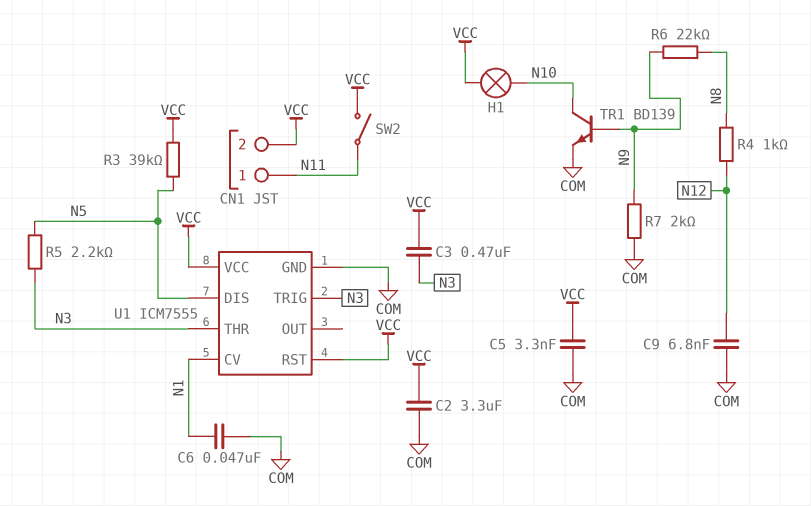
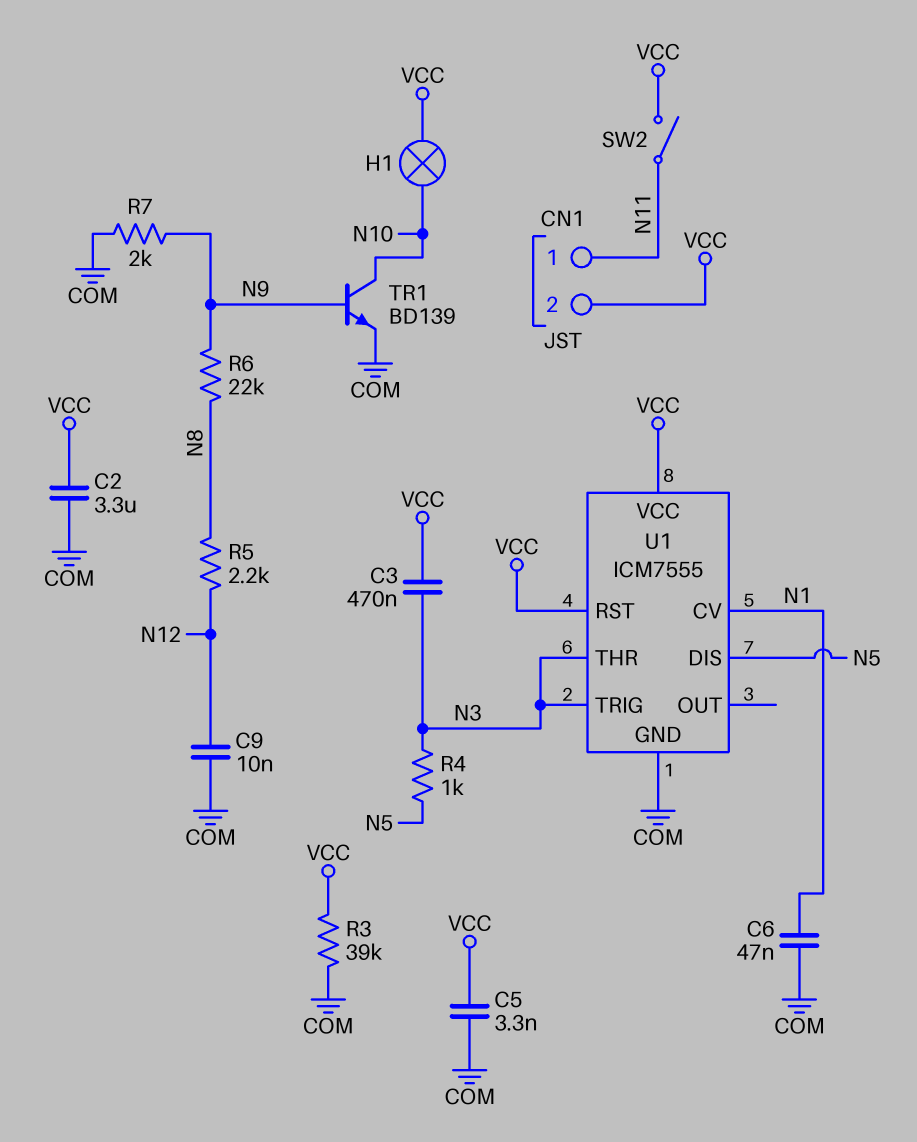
C9: 6.8nF (COM, N12) -> 10nF (COM, N12)
R3: 39k (N5, VCC) -> 39k (COM, VCC)
R4: 1k (N8, N12) -> 1k (N3, N5)
R5: 2.2k (N3, N5) -> 2.2k (N8, N12)

